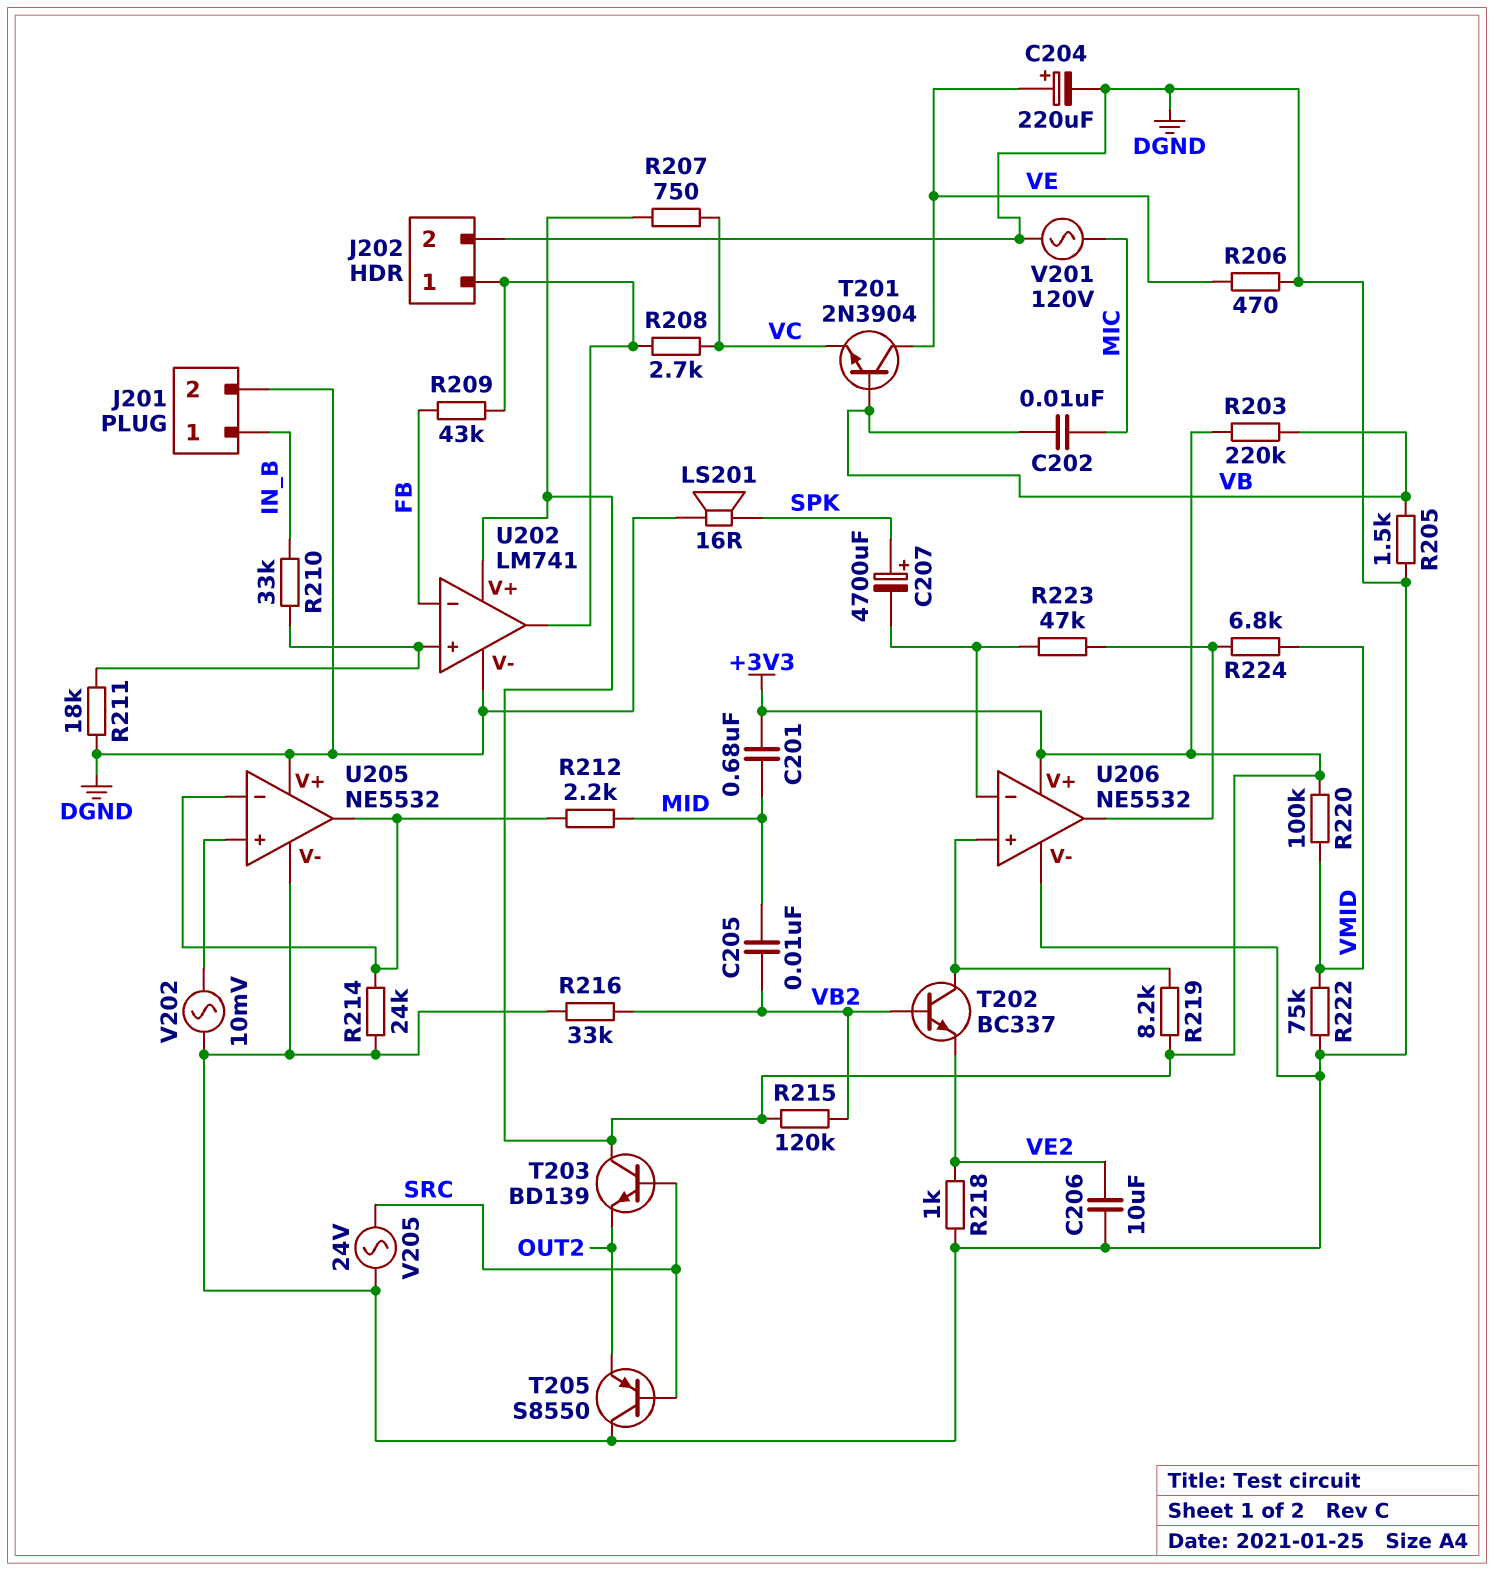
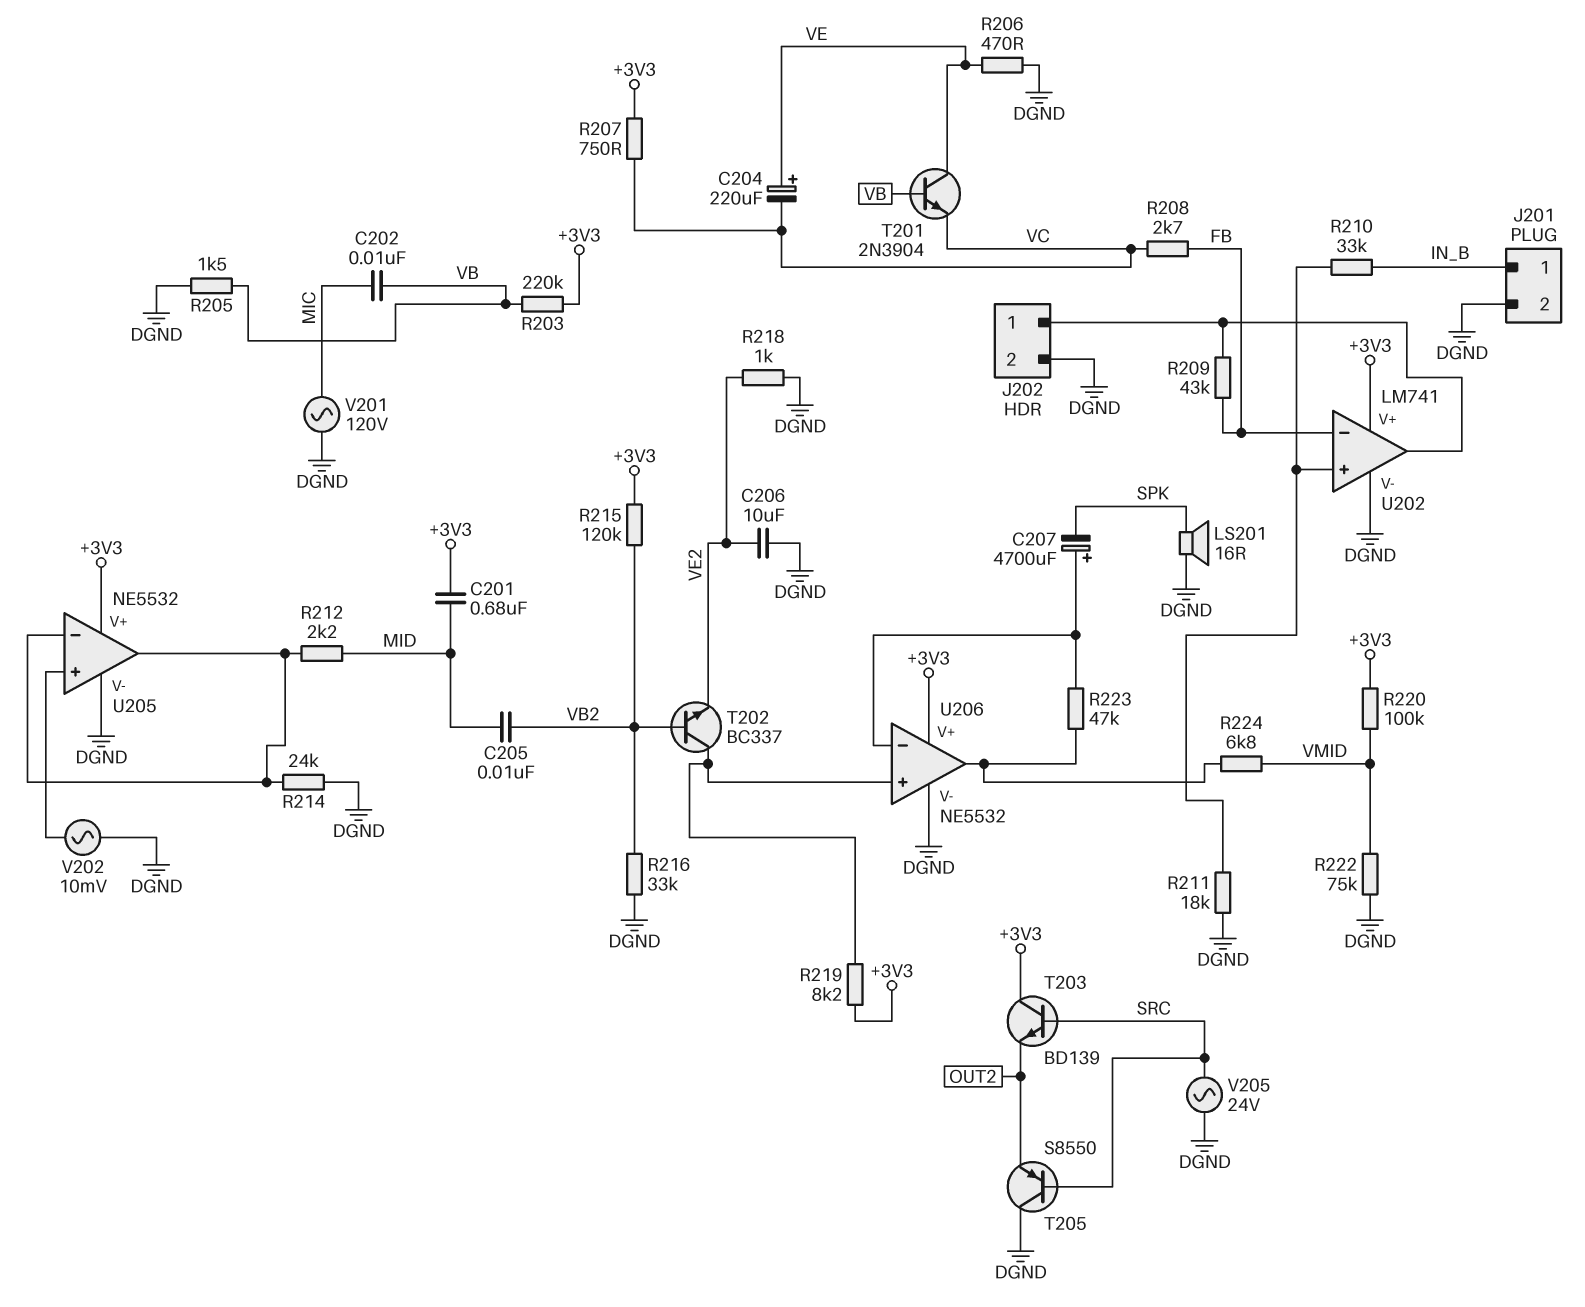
C204: 220uF (plus VE, minus DGND) -> 220uF (plus VE, minus VC)
C207: 4700uF (plus SPK, minus U206/in-) -> 4700uF (plus U206/in-, minus SPK)
R208: 2.7k (J202/1, VC) -> 2.7k (FB, VC)
U205 pin V+: DGND -> +3V3

